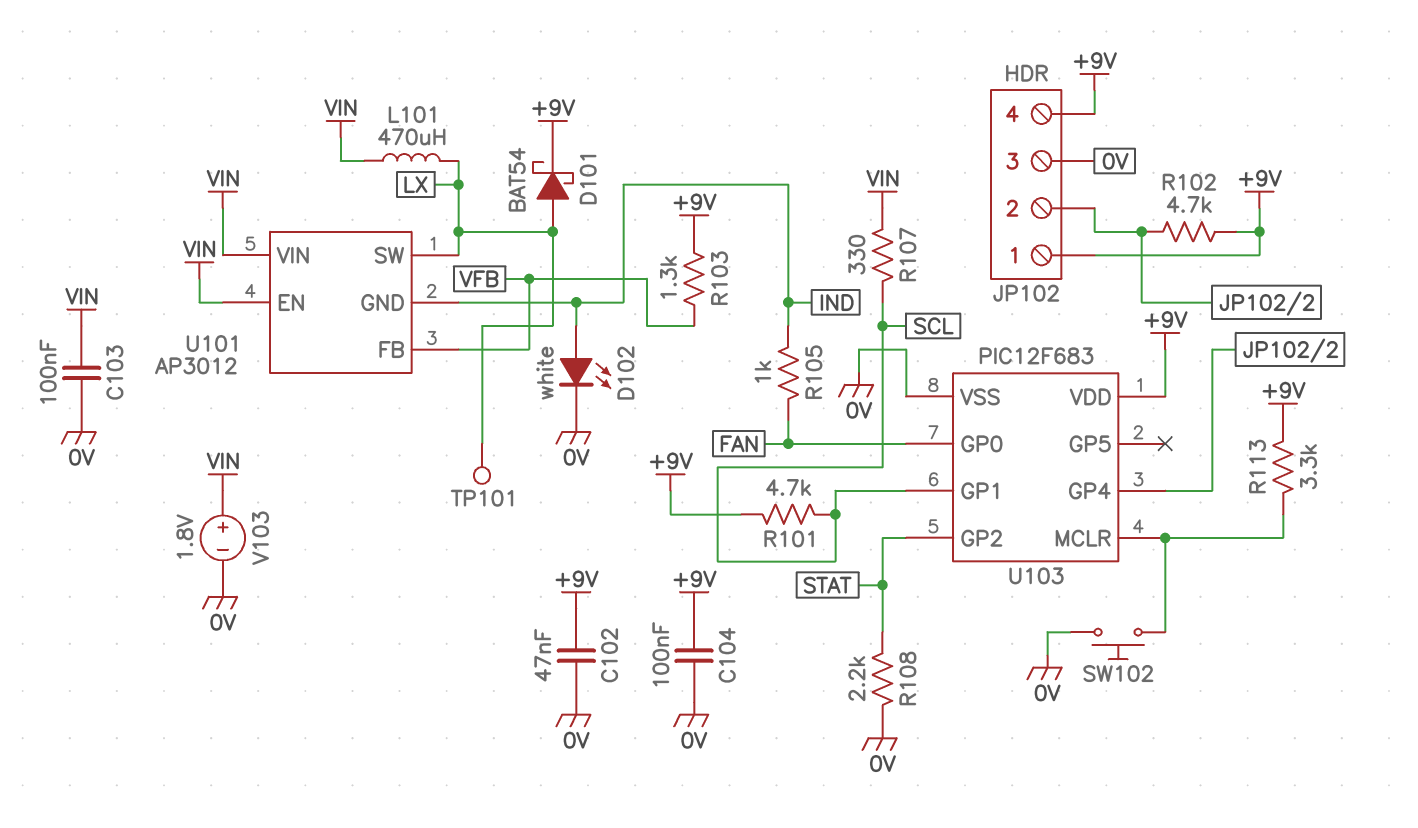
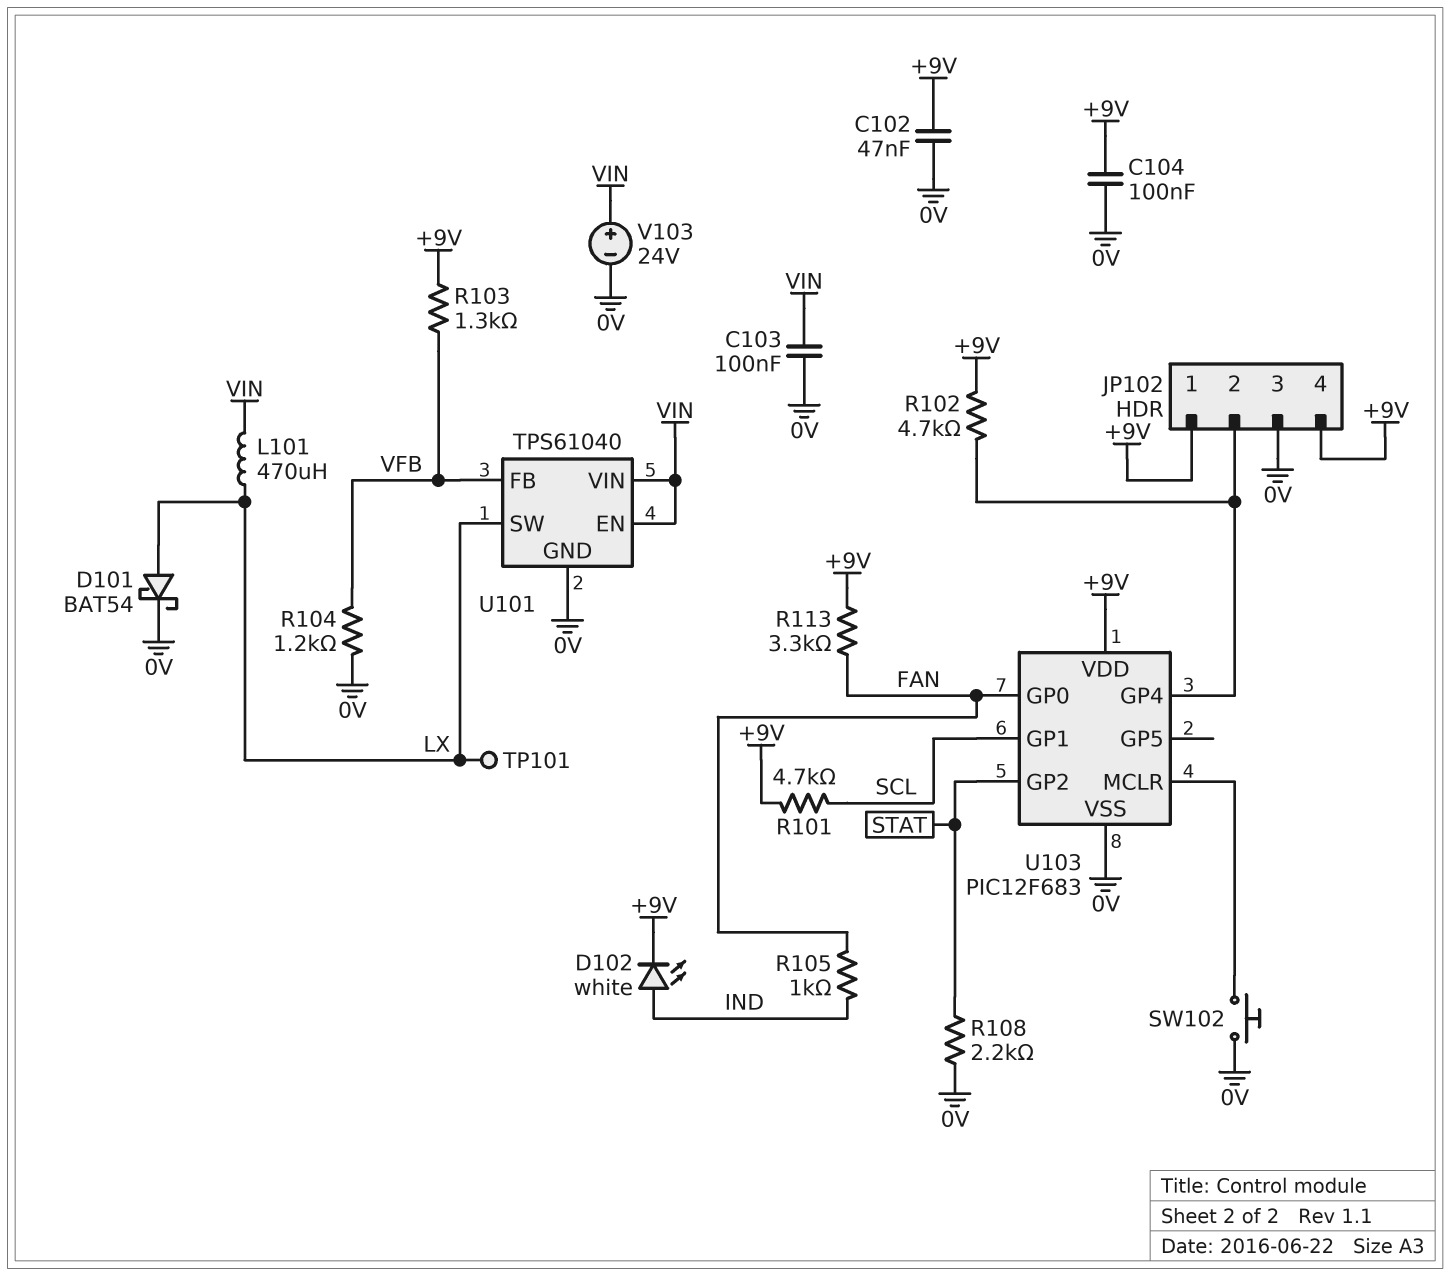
D101: schottky BAT54 (A LX, K +9V) -> schottky BAT54 (A LX, K 0V)
D102: LED white (A IND, K 0V) -> LED white (A IND, K +9V)
R104: none -> 1.2k (0V, VFB)
R107: 330 (SCL, VIN) -> none
R113: 3.3k (+9V, U103/MCLR) -> 3.3k (+9V, FAN)
U101: AP3012 -> TPS61040
U101 pin GND: IND -> 0V
V103: 1.8V (plus VIN, minus 0V) -> 24V (plus VIN, minus 0V)

